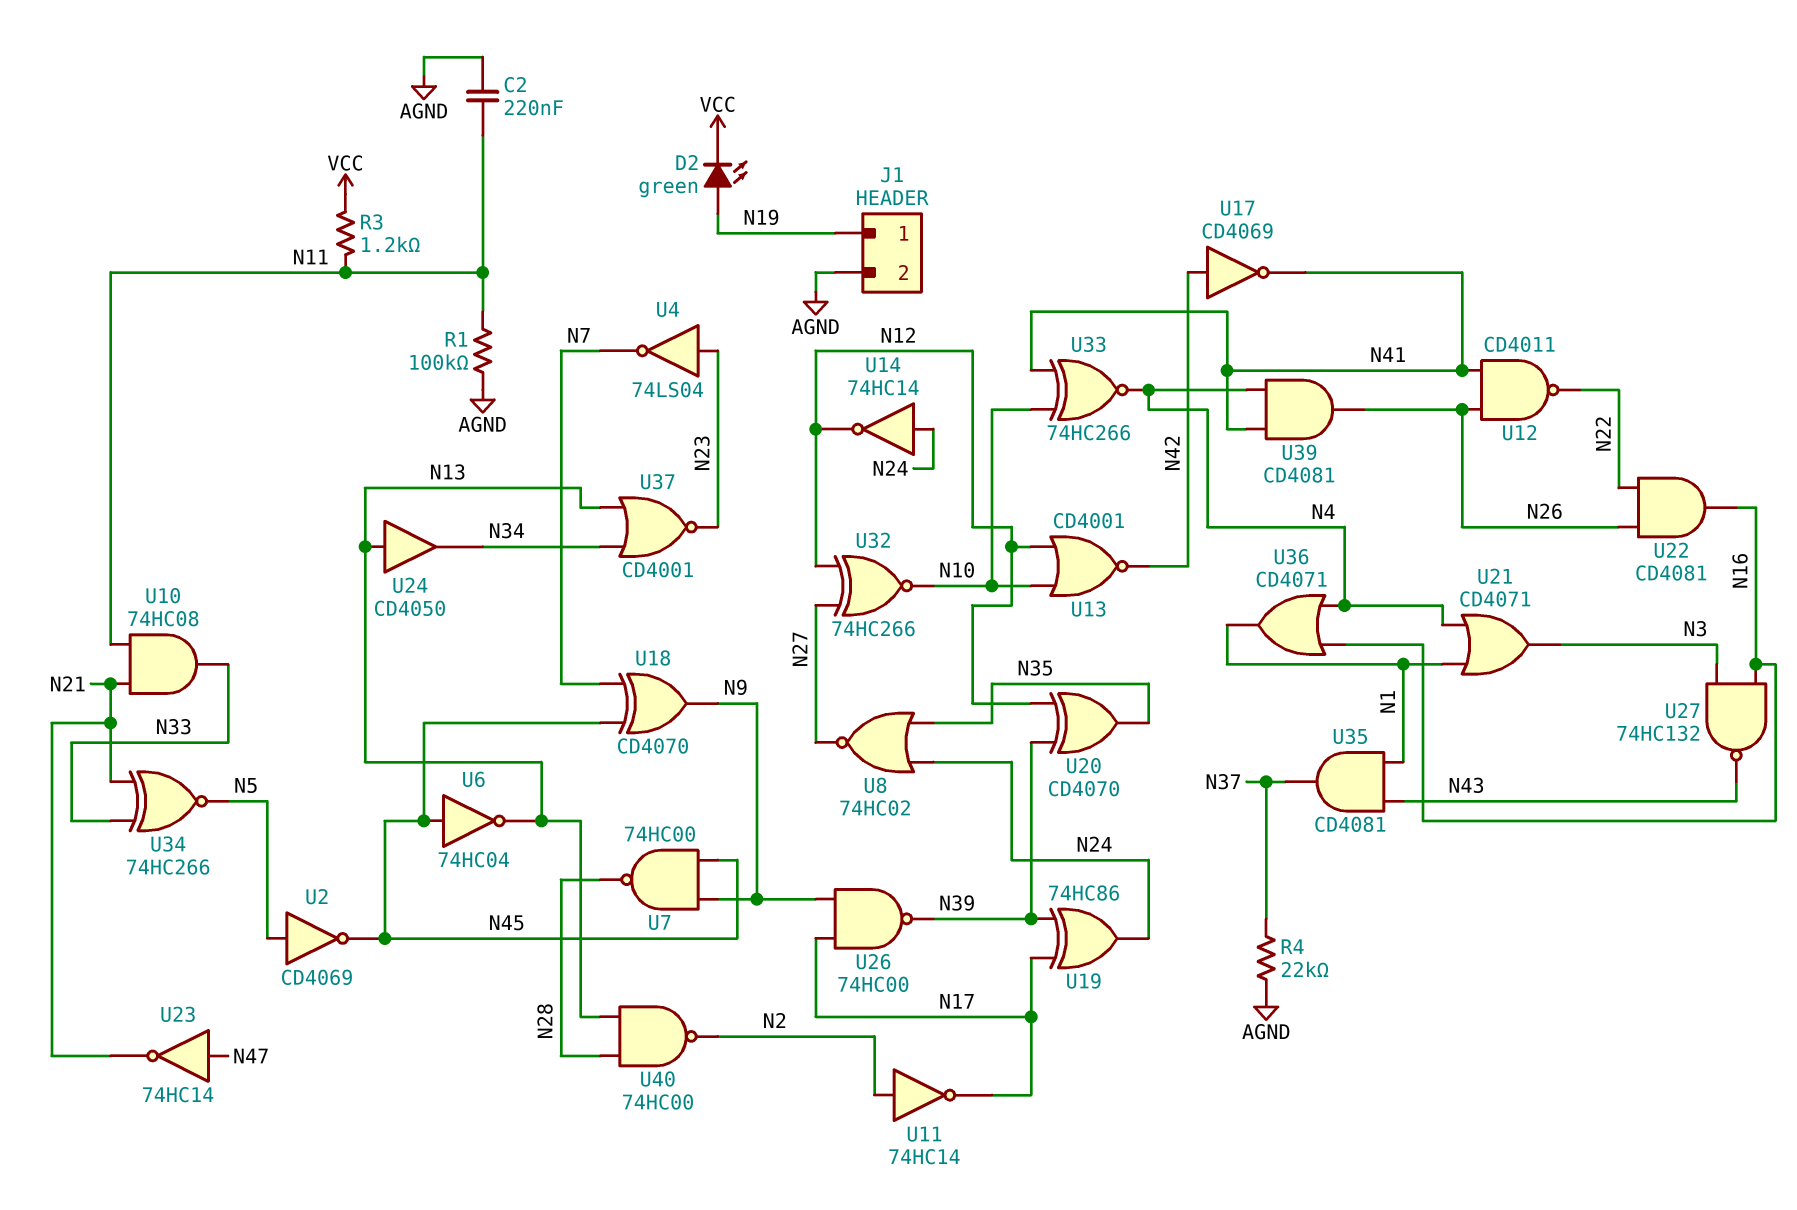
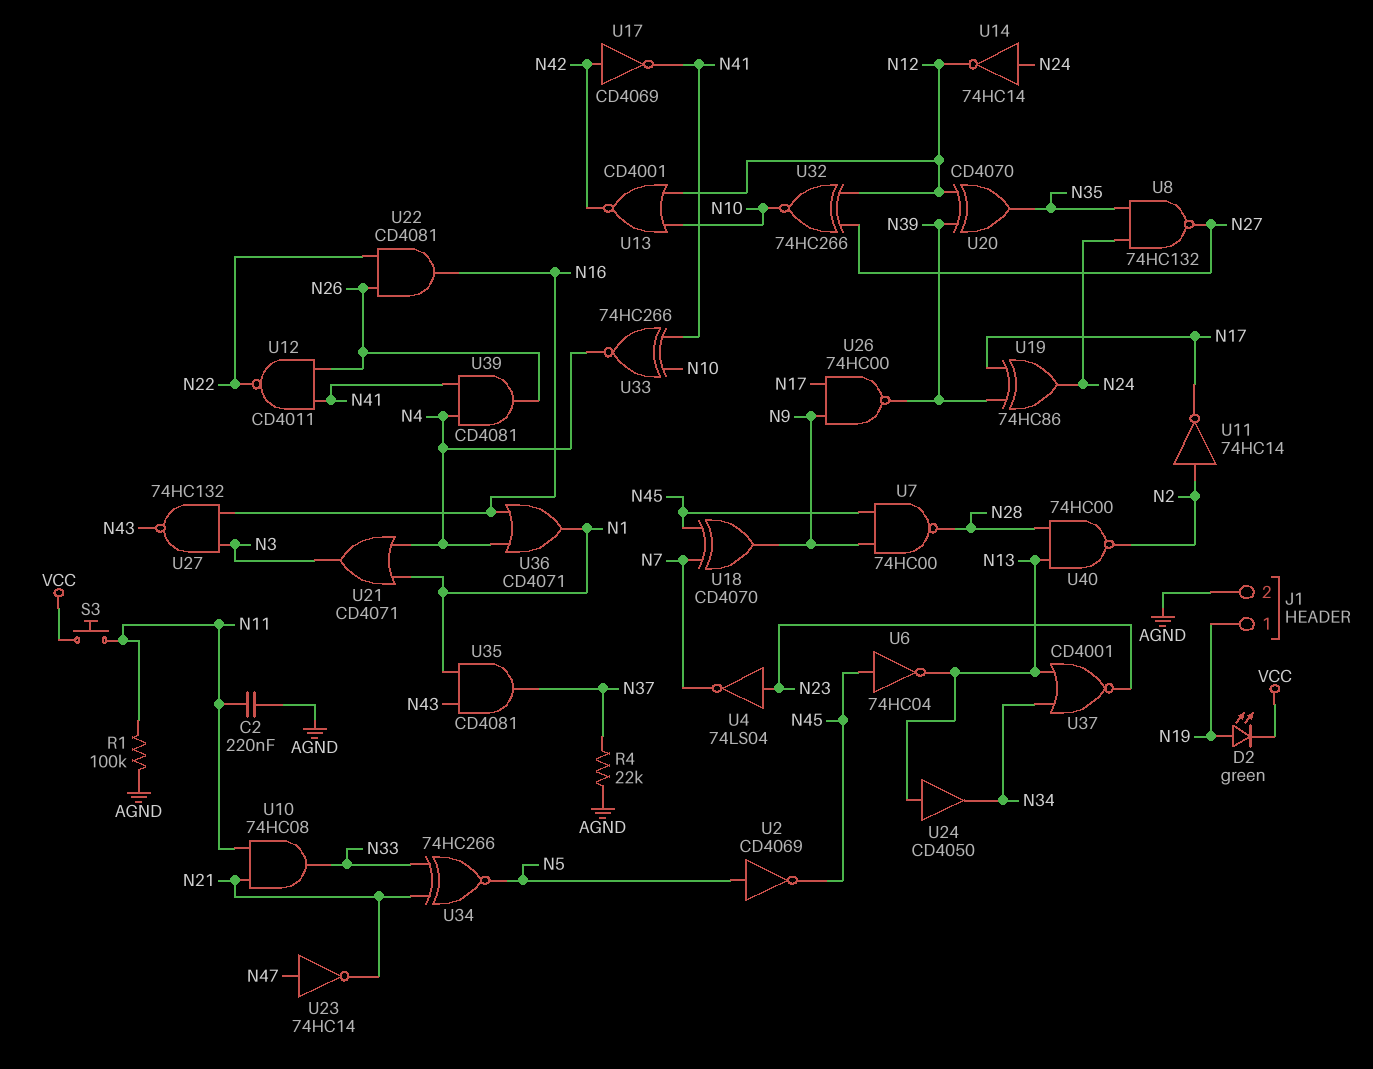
R3: 1.2k (N11, VCC) -> none
S3: none -> button (N11, VCC)
U8: NOR 74HC02 (in N24, in N35, out N27) -> NAND 74HC132 (in N24, in N35, out N27)

